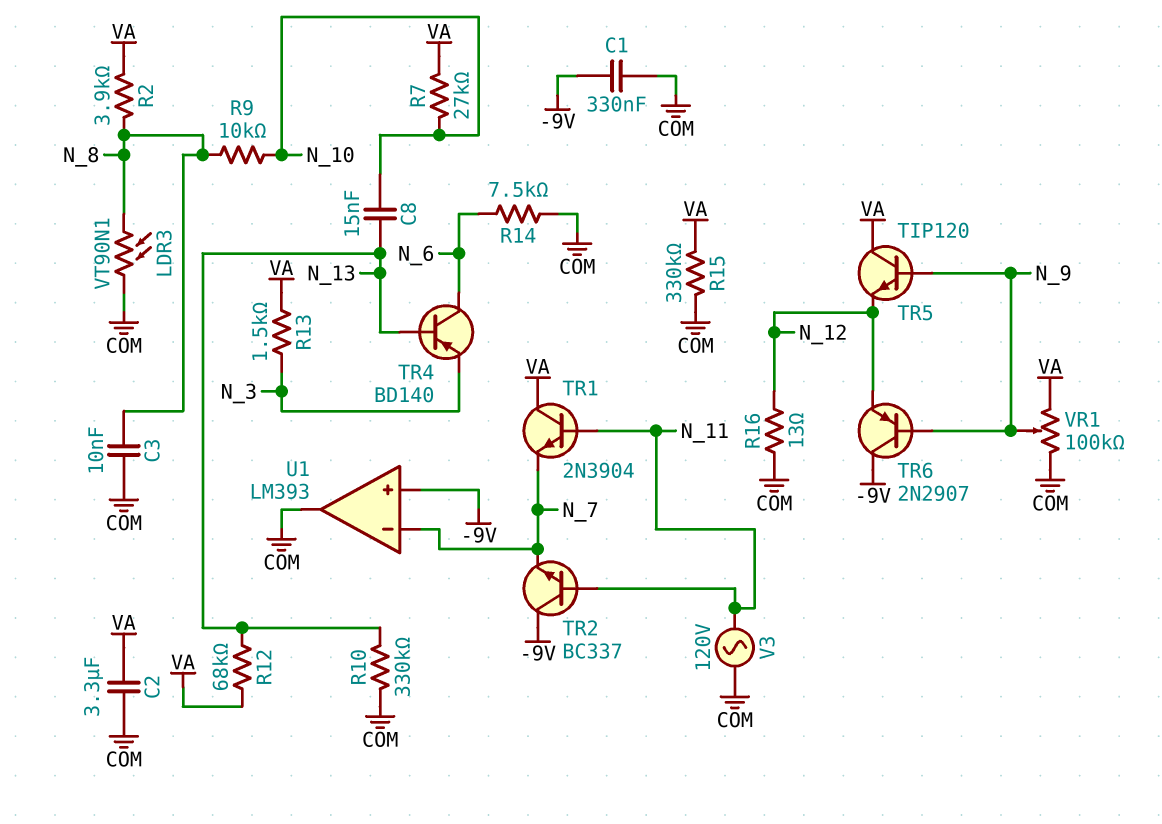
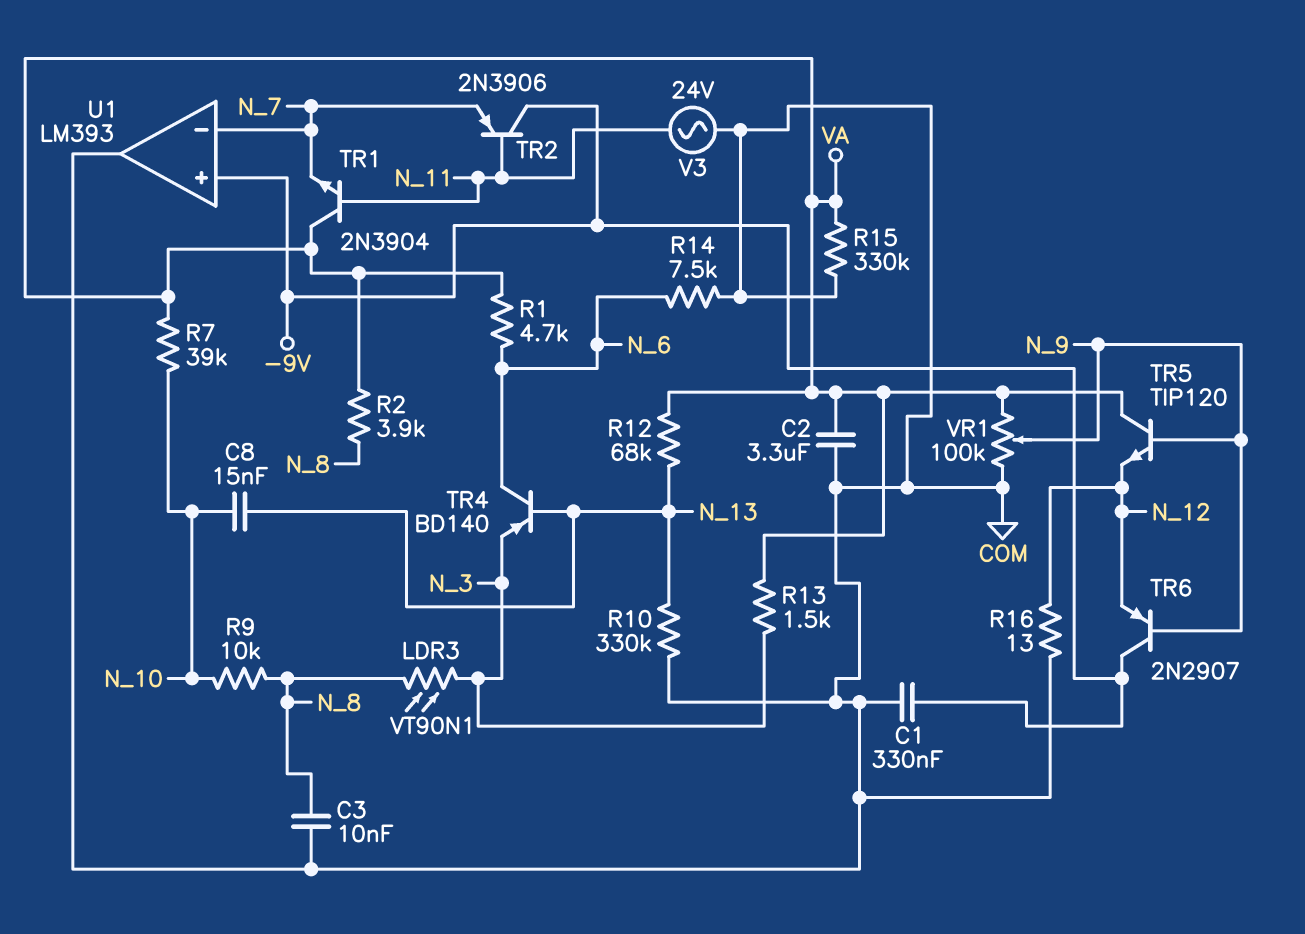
LDR3: VT90N1 (COM, N_8) -> VT90N1 (N_3, N_8)
R1: none -> 4.7k (N_6, VA)
R7: 27k (N_10, VA) -> 39k (N_10, VA)
TR2: NPN BC337 (B N_11, C -9V, E N_7) -> PNP 2N3906 (B N_11, C -9V, E N_7)
V3: AC 120V (COM, N_11) -> AC 24V (COM, N_11)

